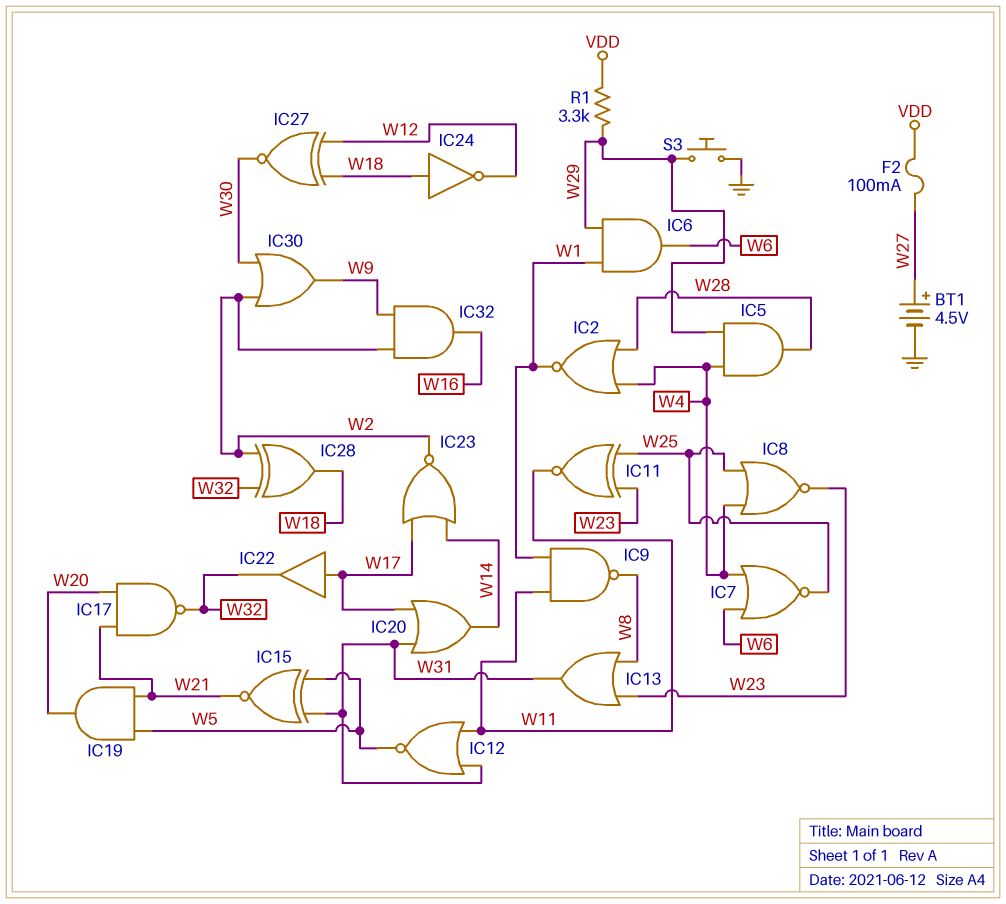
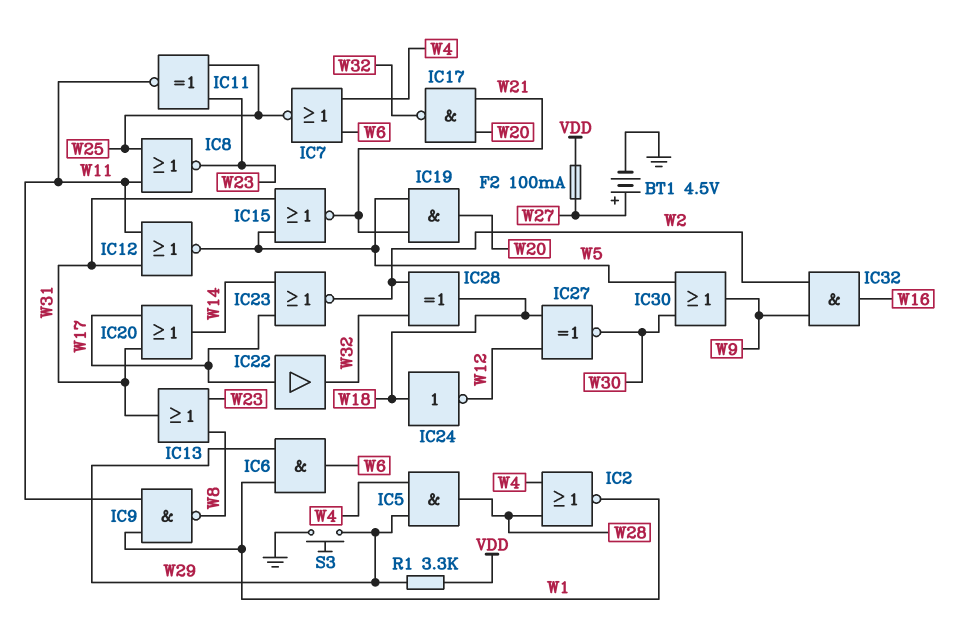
IC8: NOR (in W4, in W25, out W23) -> NOR (in W11, in W25, out W23)
IC15: XNOR (in W5, in W31, out W21) -> NOR (in W5, in W31, out W21)
IC30: OR (in W2, in W30, out W9) -> OR (in W5, in W30, out W9)

